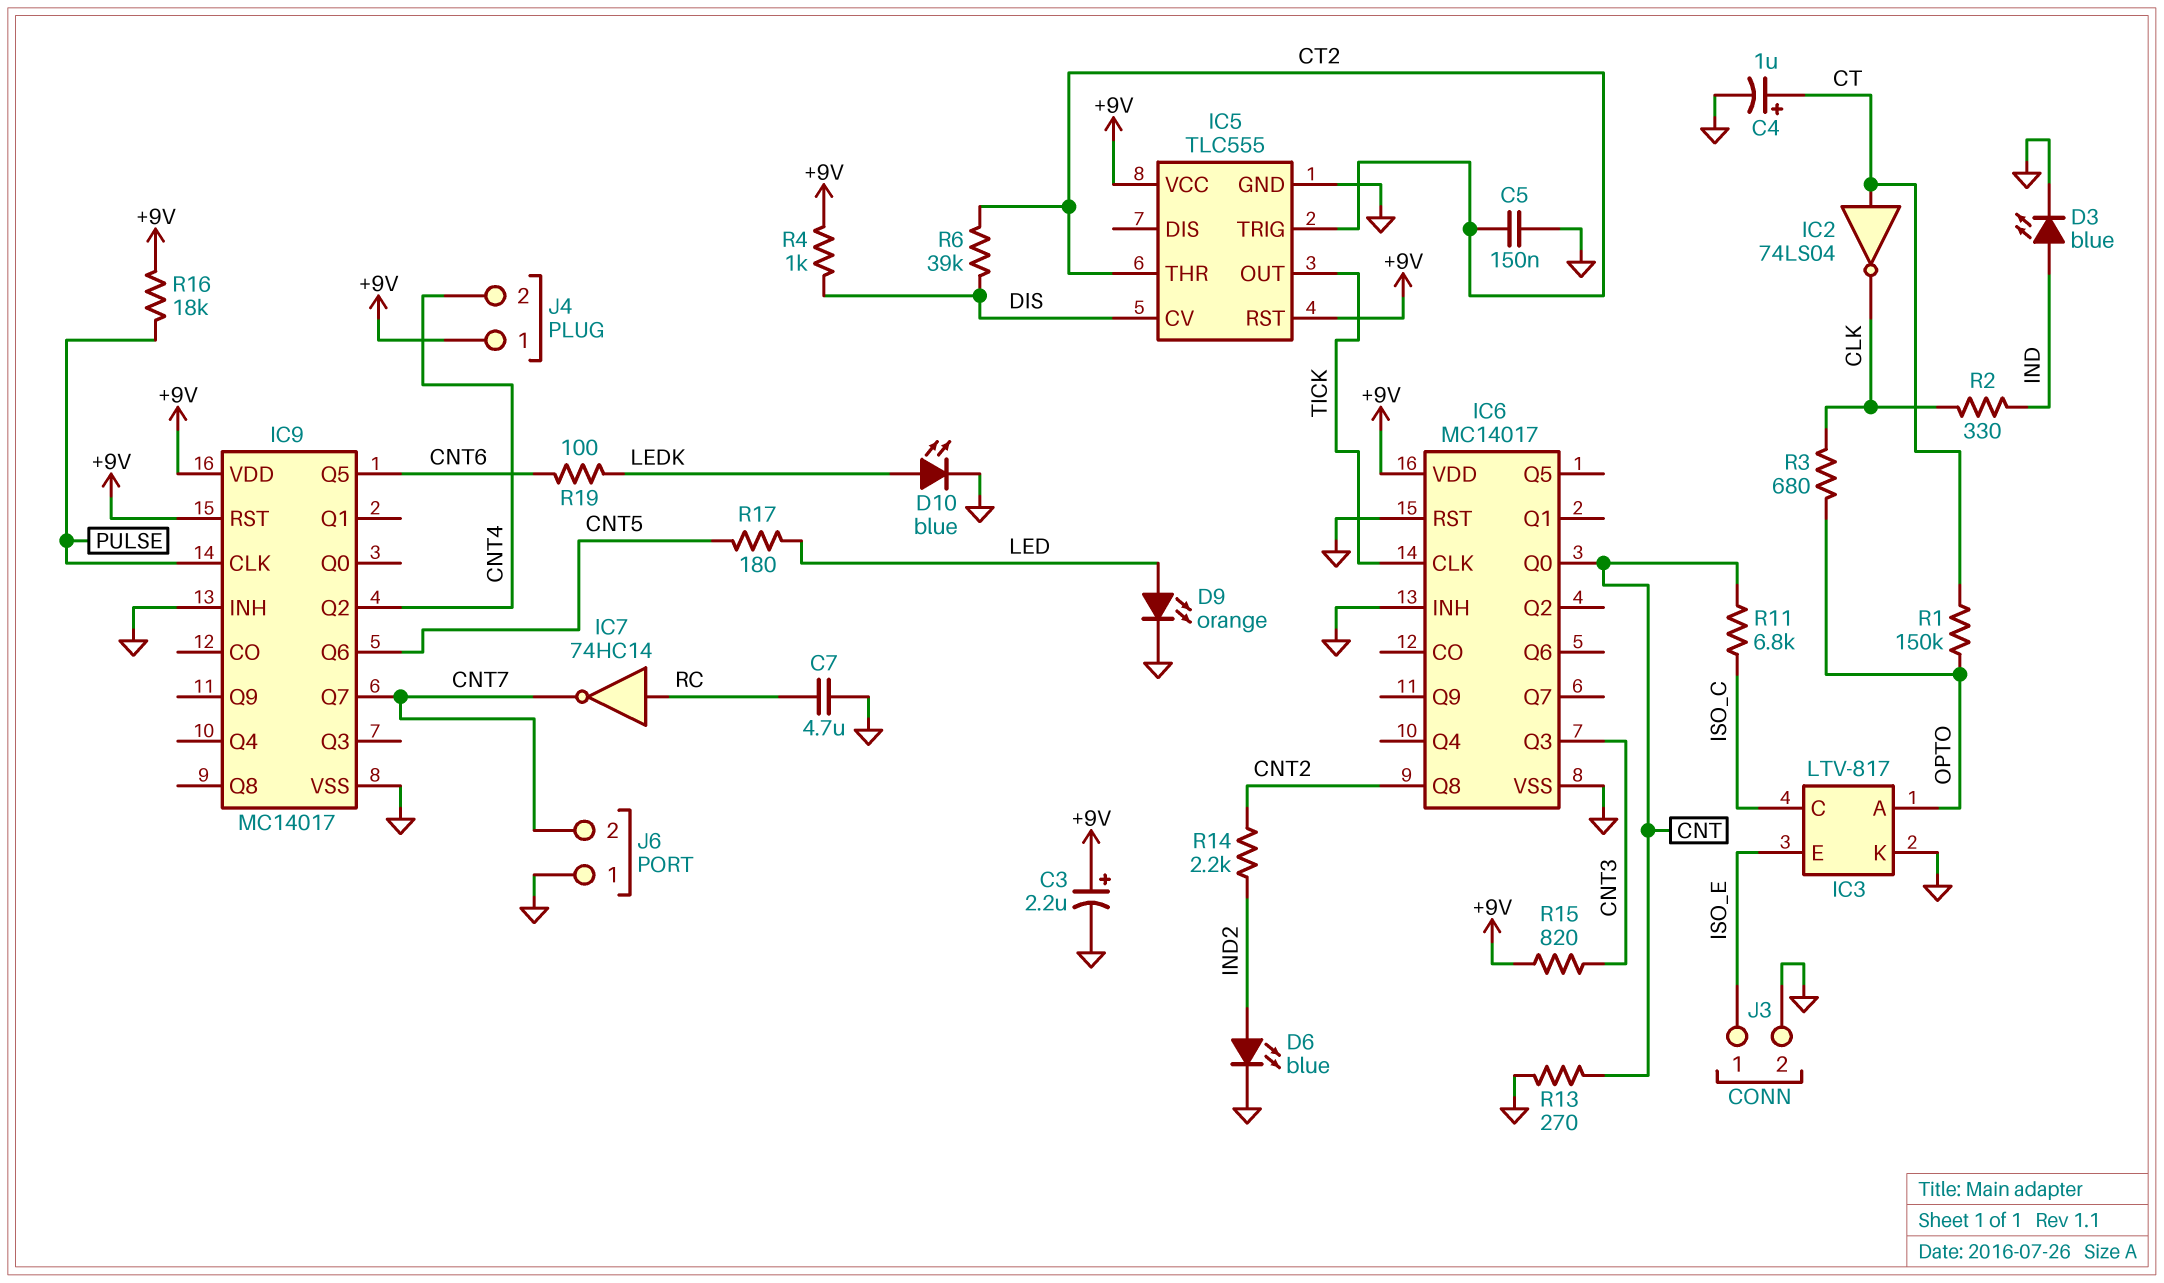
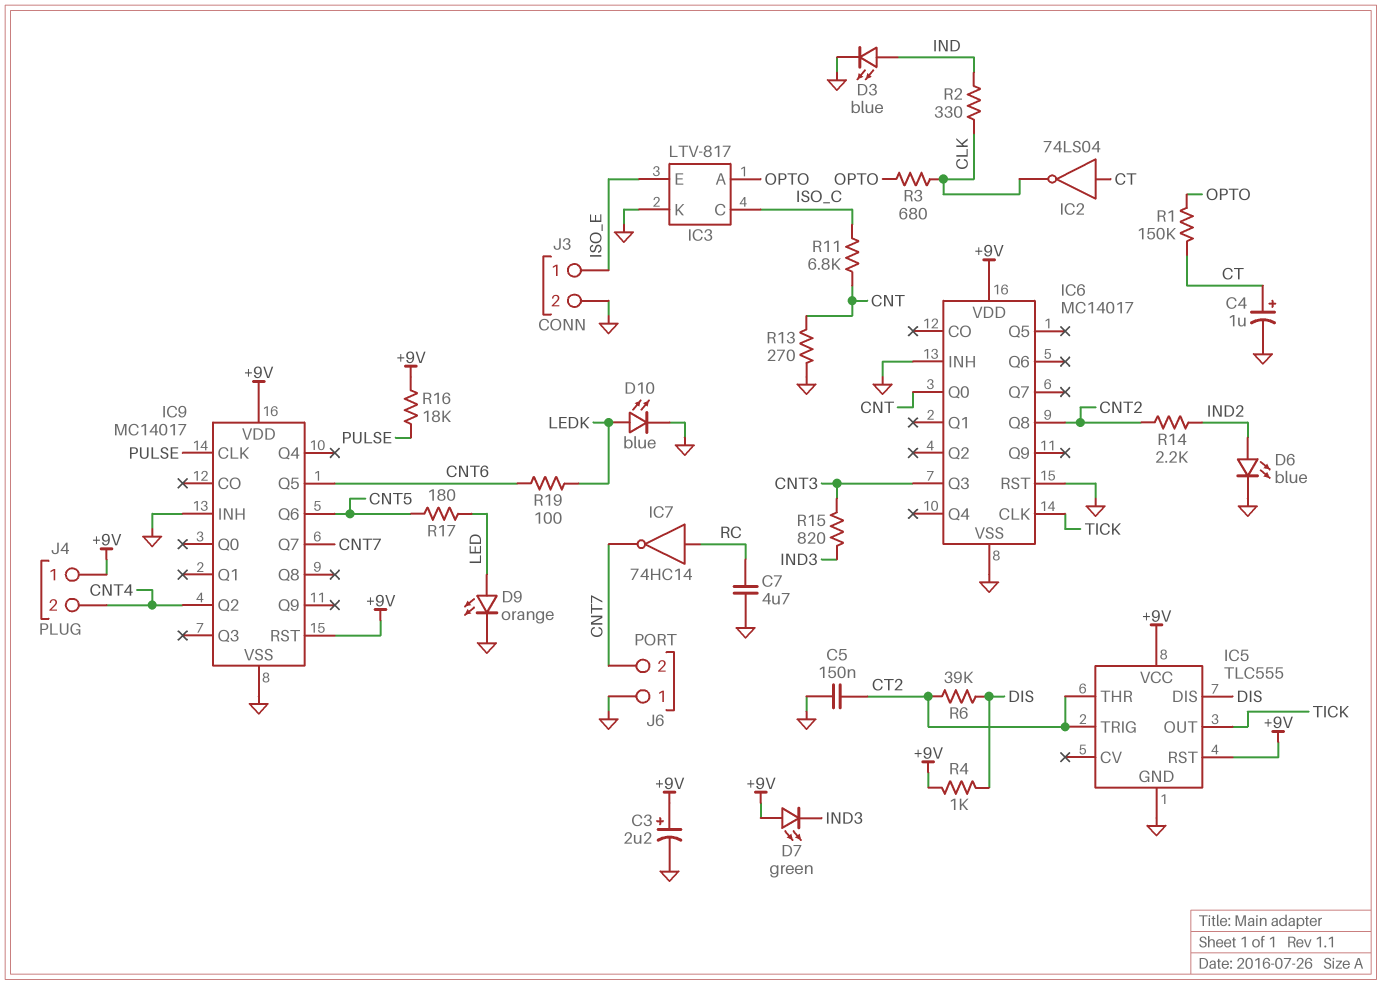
D7: none -> LED green (A +9V, K IND3)
IC5 pin CV: DIS -> none
IC5 pin DIS: none -> DIS
R15: 820 (+9V, CNT3) -> 820 (CNT3, IND3)

